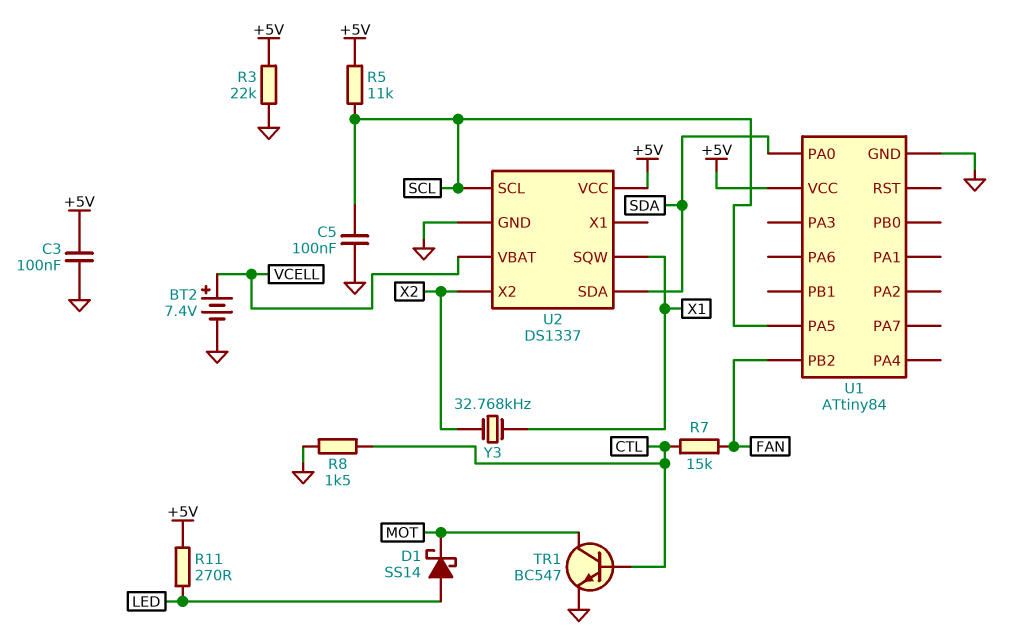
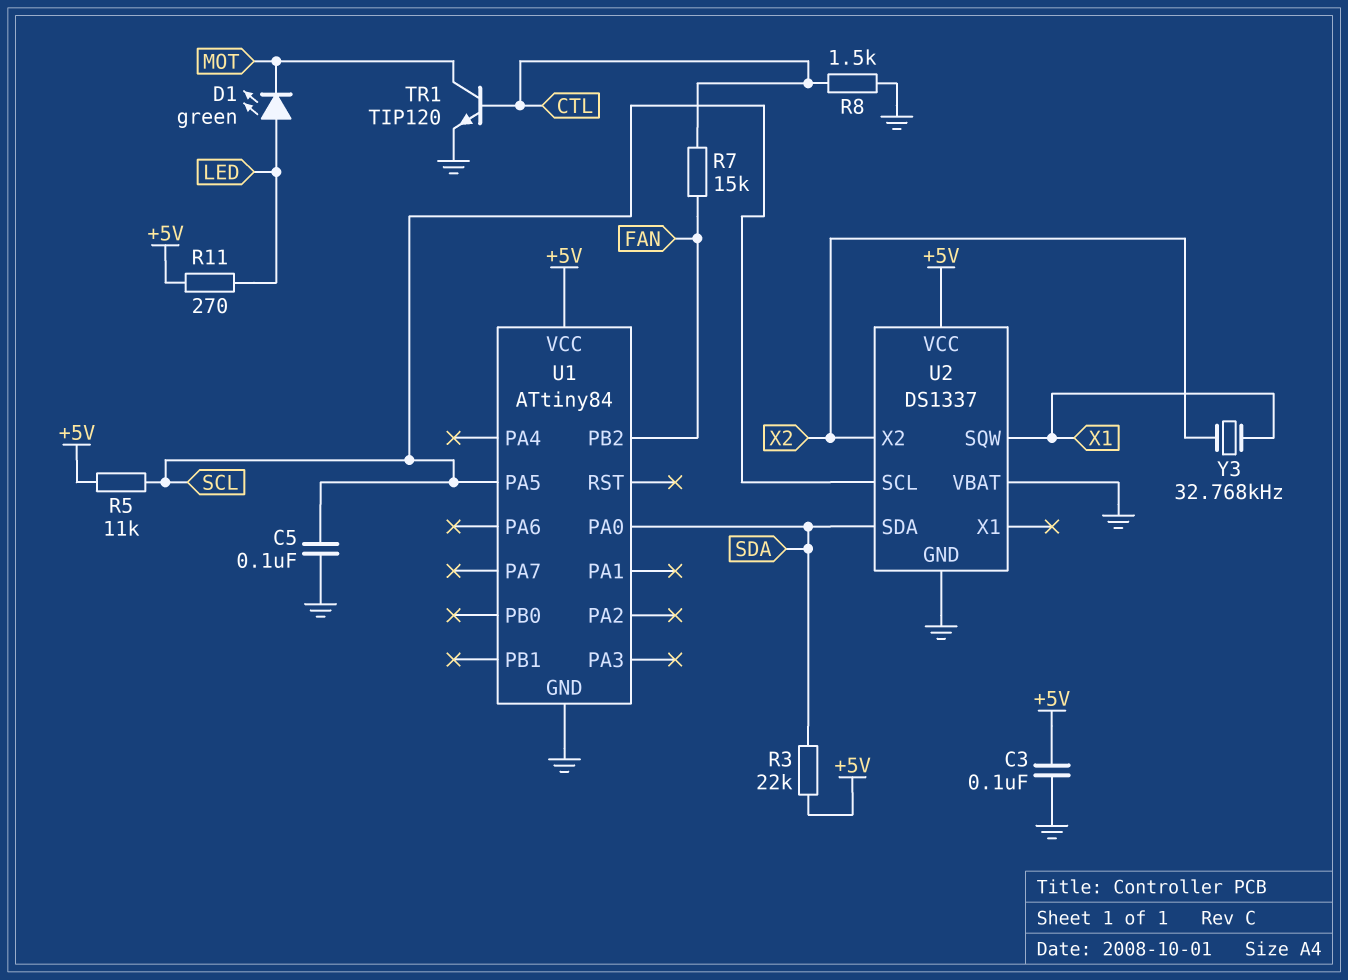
BT2: 7.4V (plus VCELL, minus GND) -> none
D1: schottky SS14 (A LED, K MOT) -> LED green (A LED, K MOT)
R3: 22k (+5V, GND) -> 22k (+5V, SDA)
TR1: NPN BC547 (B CTL, C MOT, E GND) -> NPN TIP120 (B CTL, C MOT, E GND)
U2 pin VBAT: VCELL -> GND

